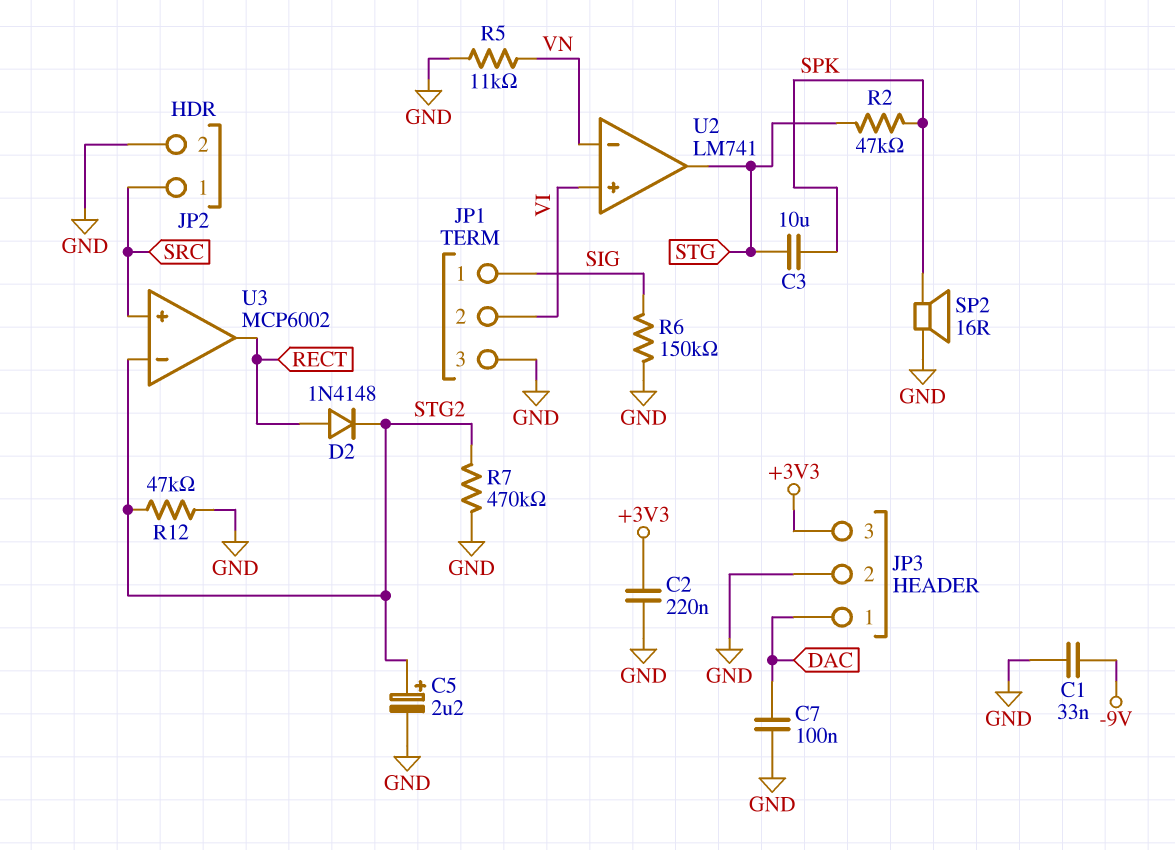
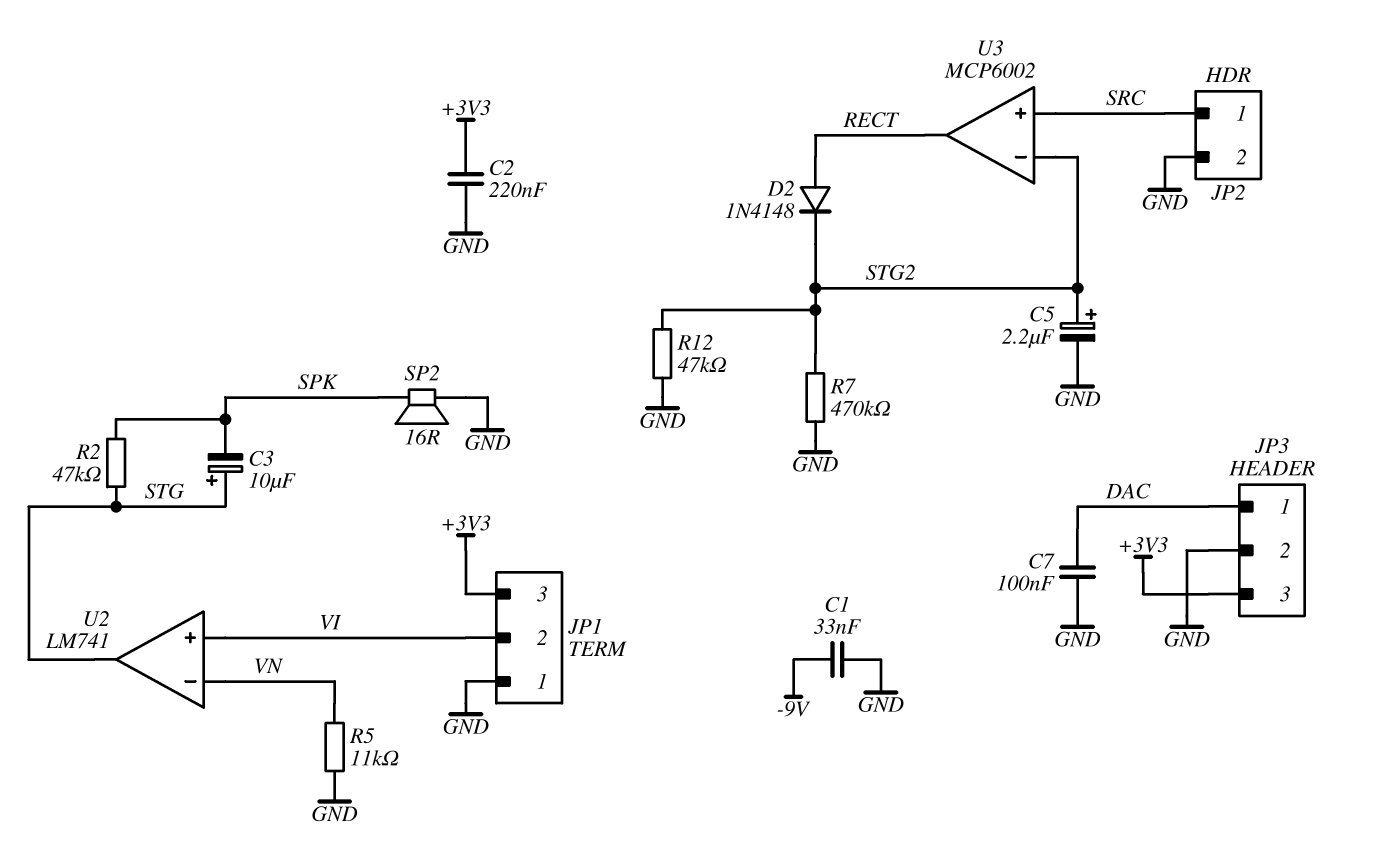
C3: 10uF (SPK, STG) -> 10uF (plus STG, minus SPK)
JP1 pin 1: SIG -> GND
JP1 pin 3: GND -> +3V3
R6: 150k (GND, SIG) -> none

